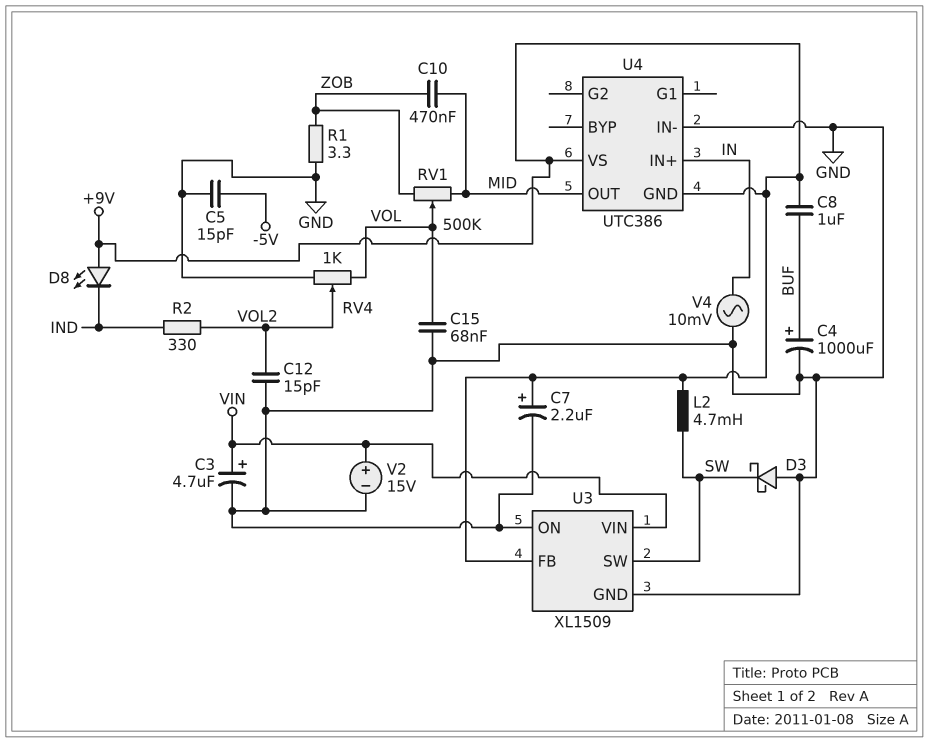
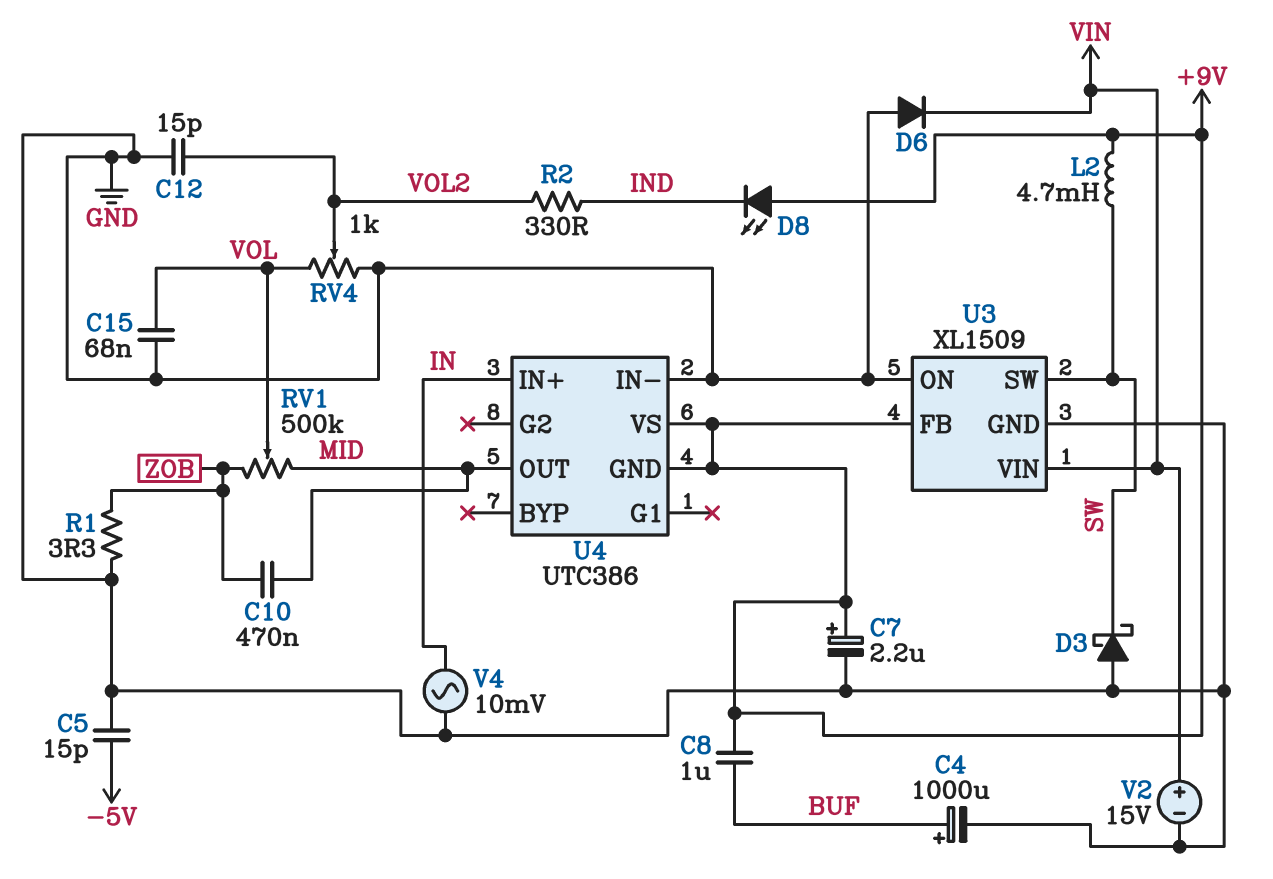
C3: 4.7uF (plus VIN, minus GND) -> none
D6: none -> diode (A GND, K VIN)

